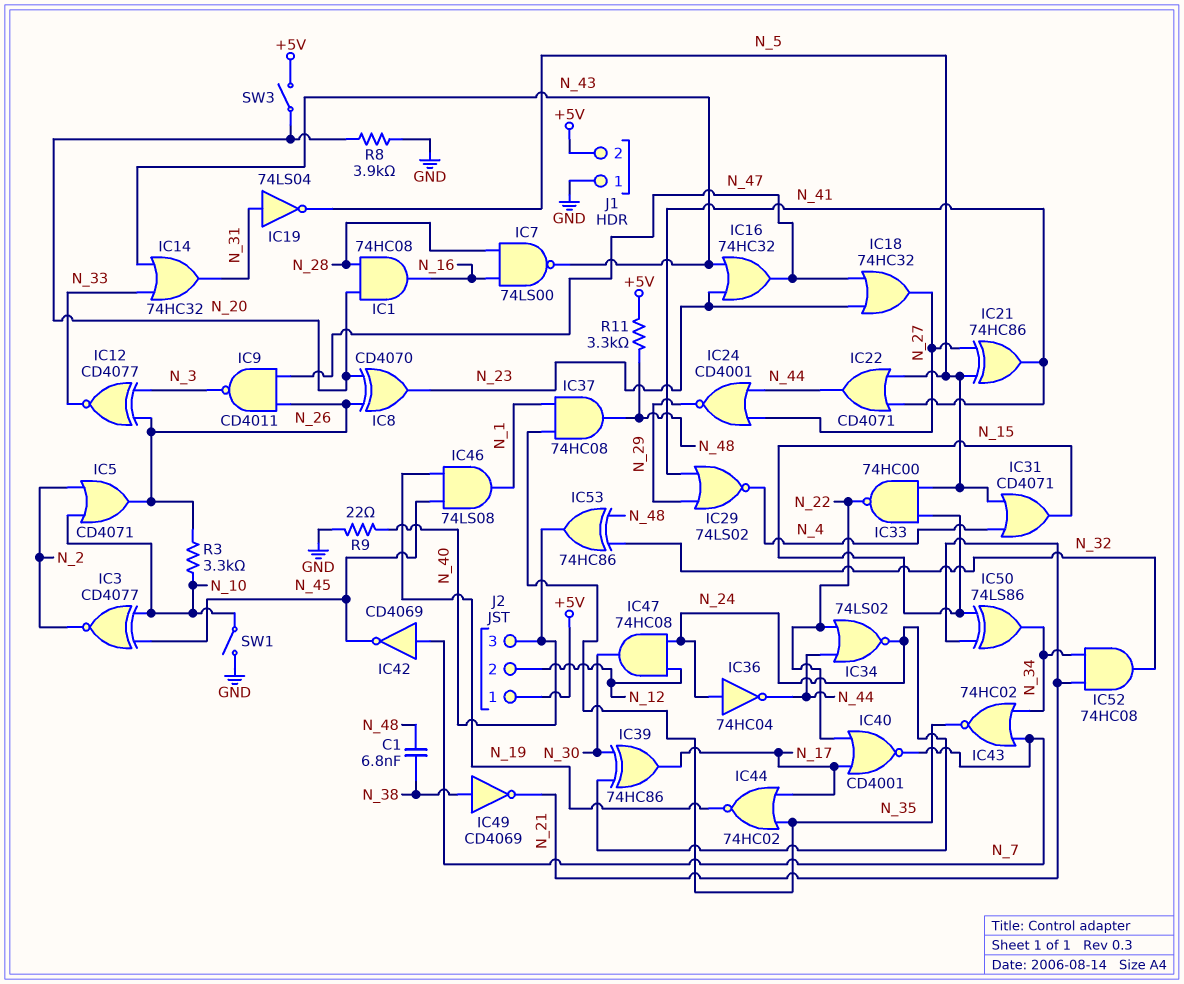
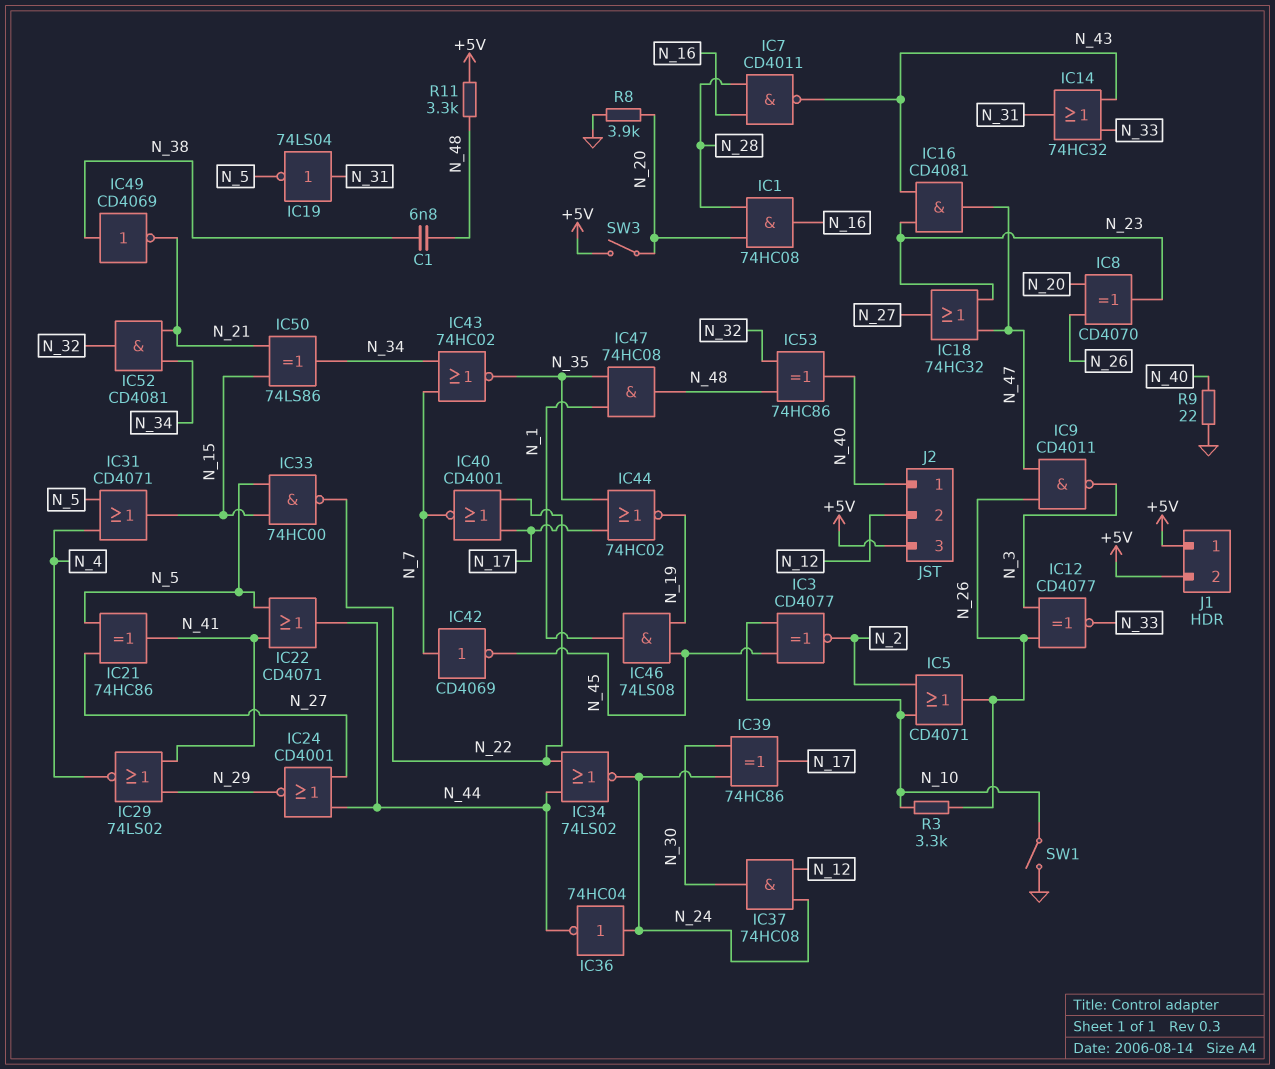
IC7: NAND 74LS00 (in N_16, in N_28, out N_43) -> NAND CD4011 (in N_16, in N_28, out N_43)
IC16: OR 74HC32 (in N_23, in N_43, out N_47) -> AND CD4081 (in N_23, in N_43, out N_47)
IC37: AND 74HC08 (in N_1, in N_35, out N_48) -> AND 74HC08 (in N_12, in N_24, out N_30)
IC47: AND 74HC08 (in N_12, in N_24, out N_30) -> AND 74HC08 (in N_1, in N_35, out N_48)
IC52: AND 74HC08 (in N_21, in N_34, out N_32) -> AND CD4081 (in N_21, in N_34, out N_32)
J1 pin 1: GND -> +5V
J2 pin 1: +5V -> N_40
J2 pin 3: N_40 -> +5V

